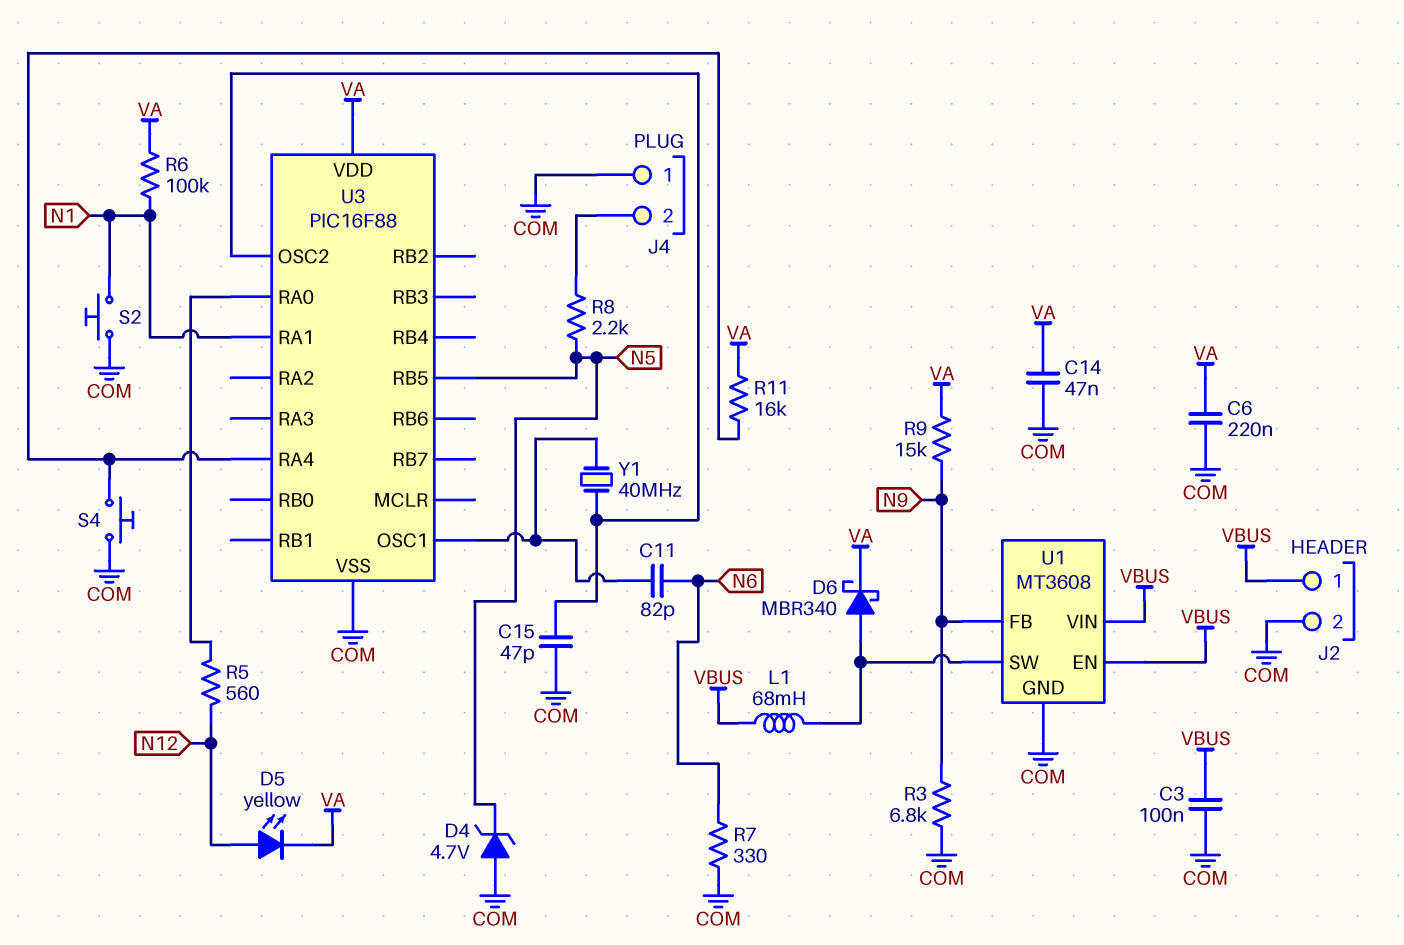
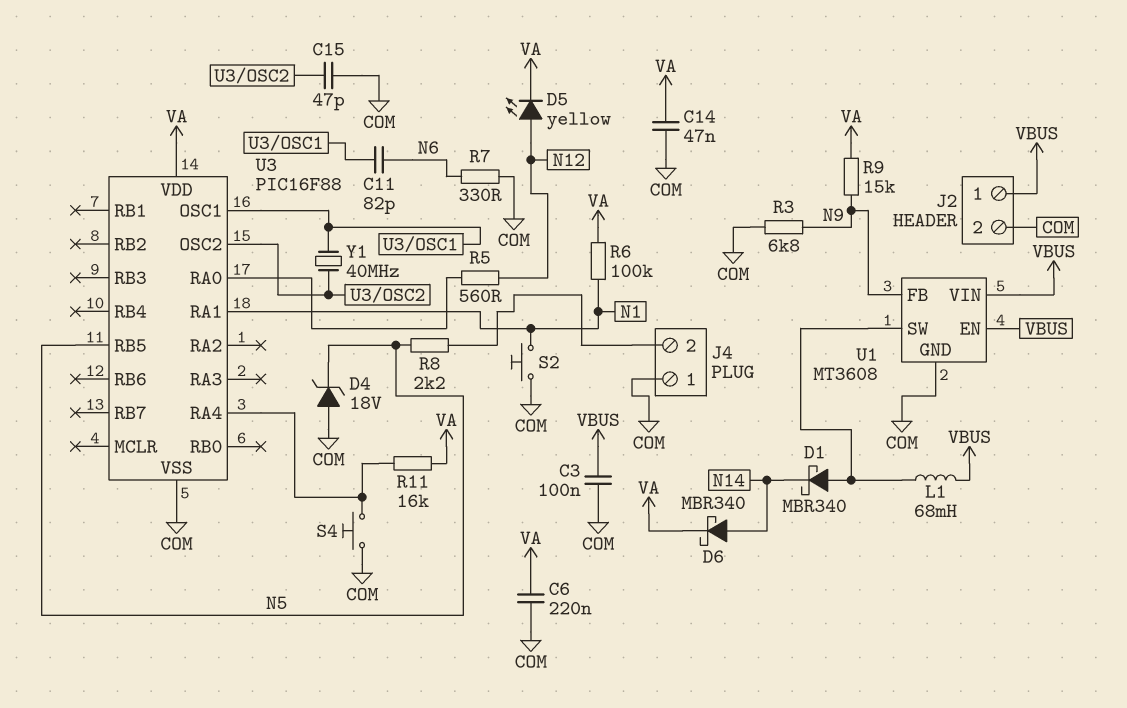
D1: none -> schottky MBR340 (A U1/SW, K N14)
D4: zener 4.7V (A COM, K N5) -> zener 18V (A COM, K N5)
D6: schottky MBR340 (A U1/SW, K VA) -> schottky MBR340 (A N14, K VA)

